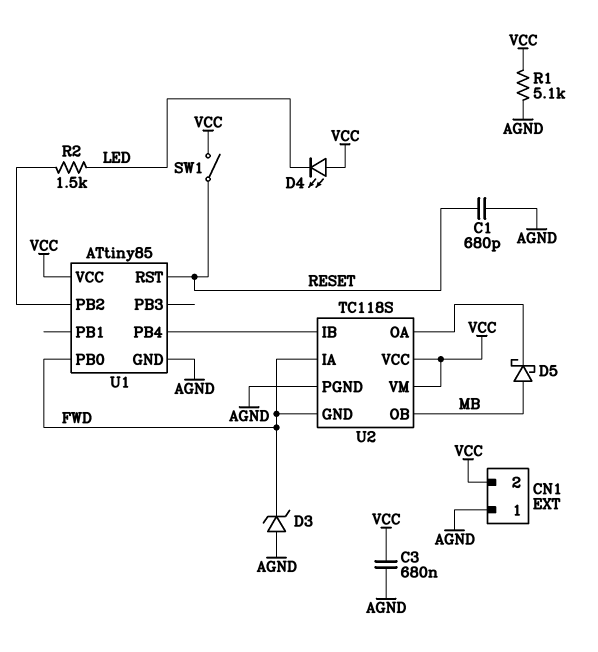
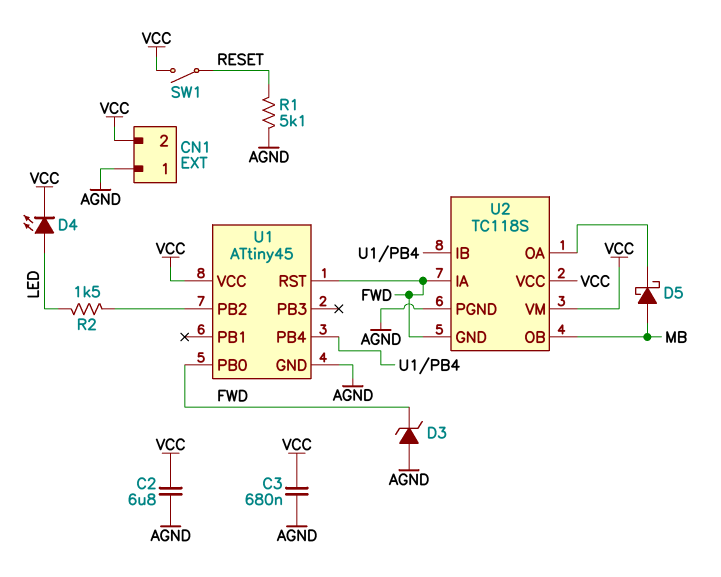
C1: 680pF (AGND, RESET) -> none
C2: none -> 6.8uF (AGND, VCC)
D4: LED (A VCC, K LED) -> LED (A LED, K VCC)
R1: 5.1k (AGND, VCC) -> 5.1k (AGND, RESET)
U1: ATtiny85 -> ATtiny45
U1 pin RST: RESET -> FWD

